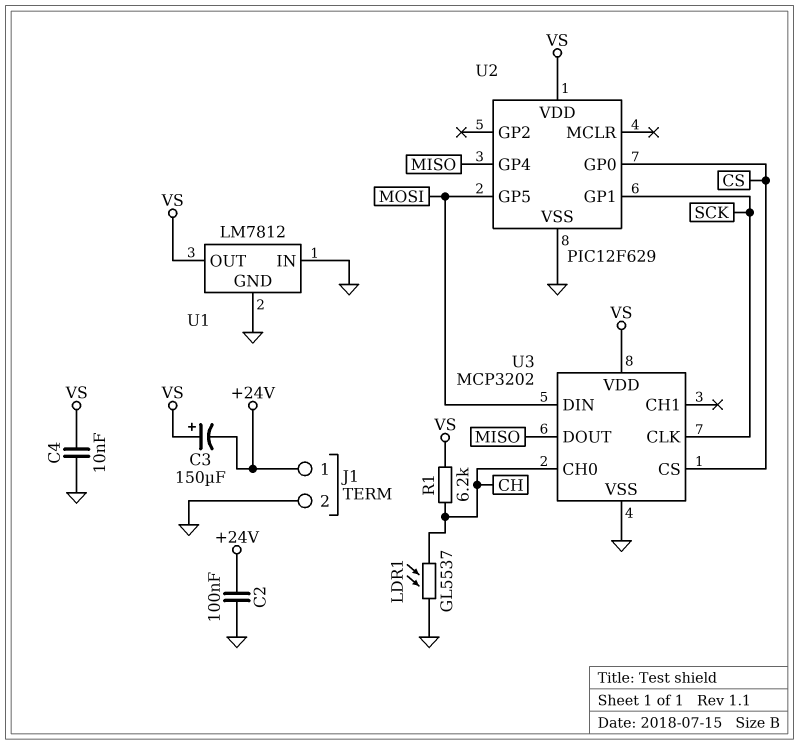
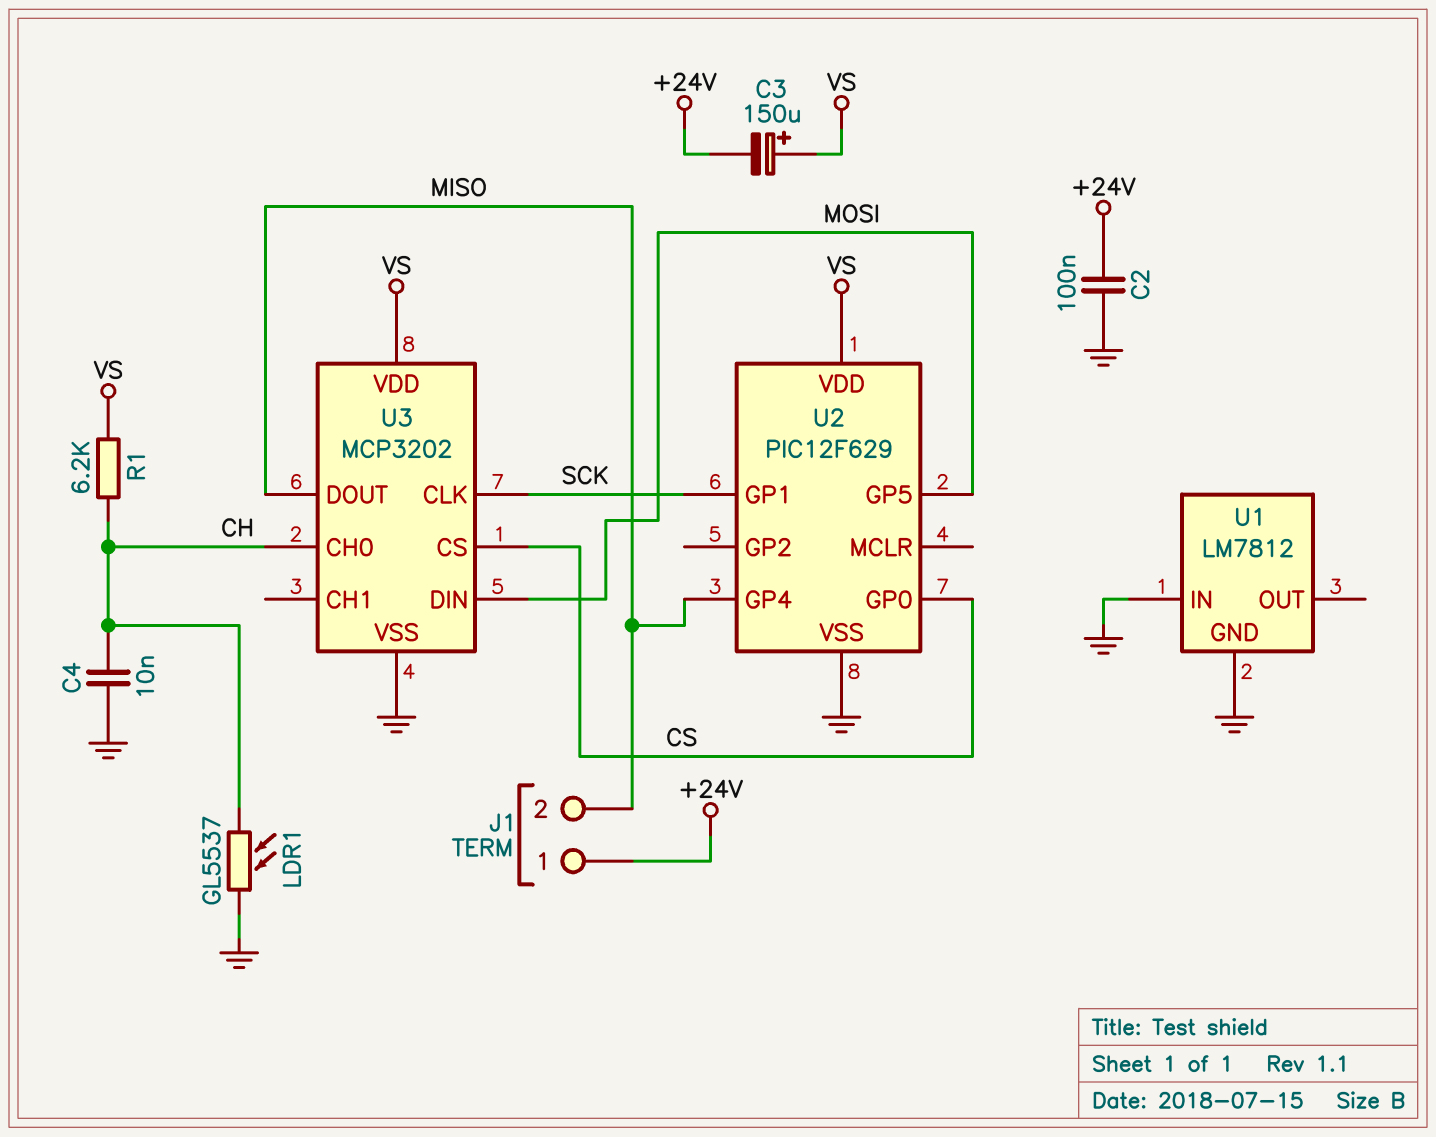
C4: 10nF (GND, VS) -> 10nF (CH, GND)
J1 pin 2: GND -> MISO
U1 pin OUT: VS -> none

